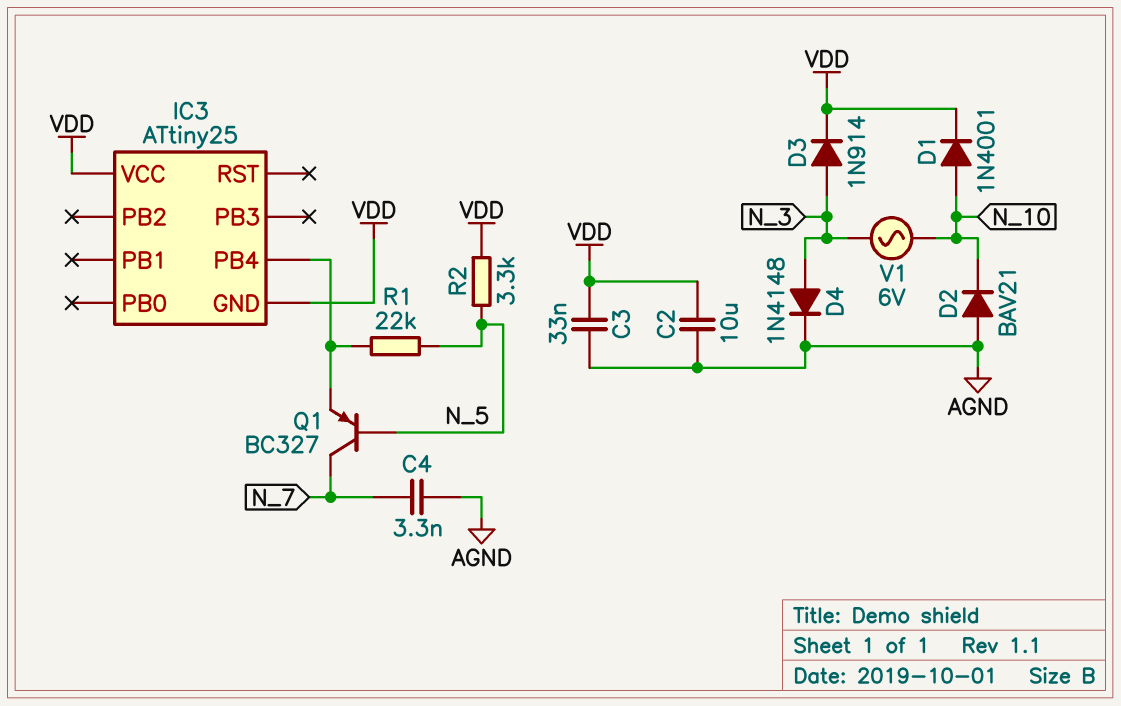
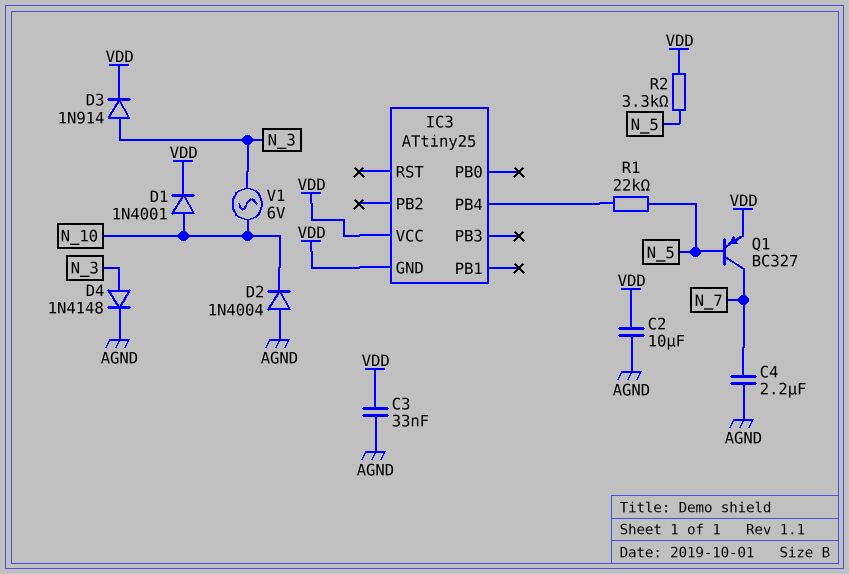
C4: 3.3nF (AGND, N_7) -> 2.2uF (AGND, N_7)
D2: diode BAV21 (A AGND, K N_10) -> diode 1N4004 (A AGND, K N_10)
Q1: PNP BC327 (B N_5, C N_7, E IC3/PB4) -> PNP BC327 (B N_5, C N_7, E VDD)

